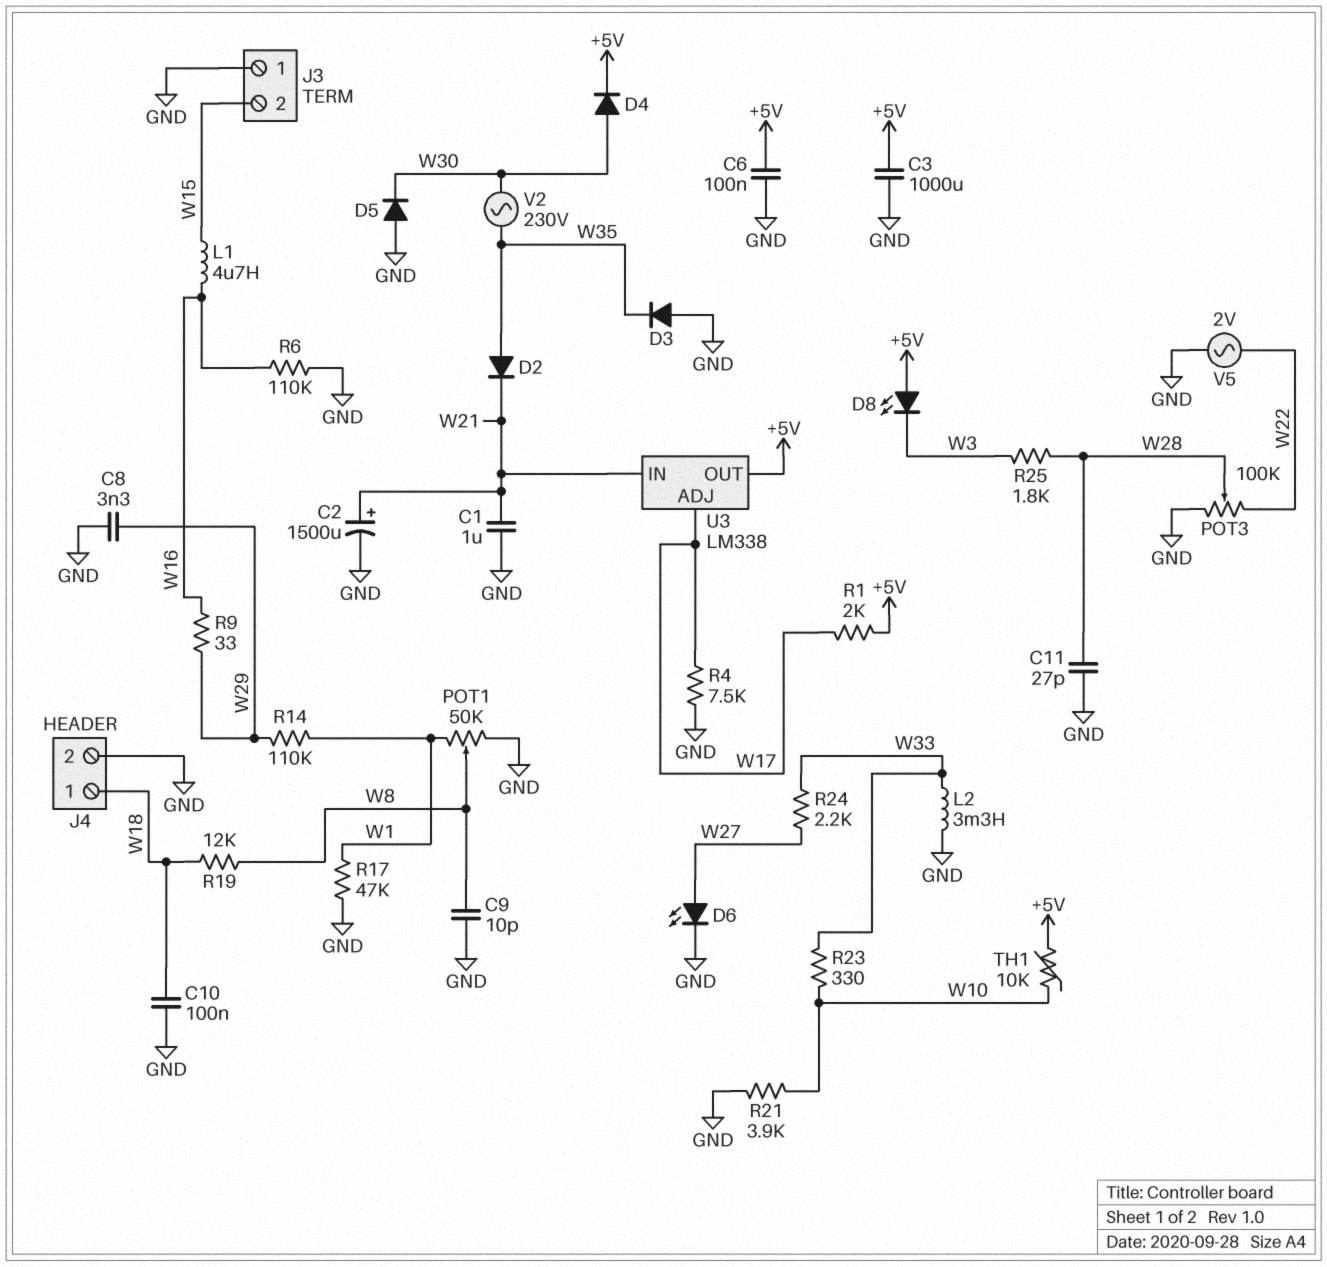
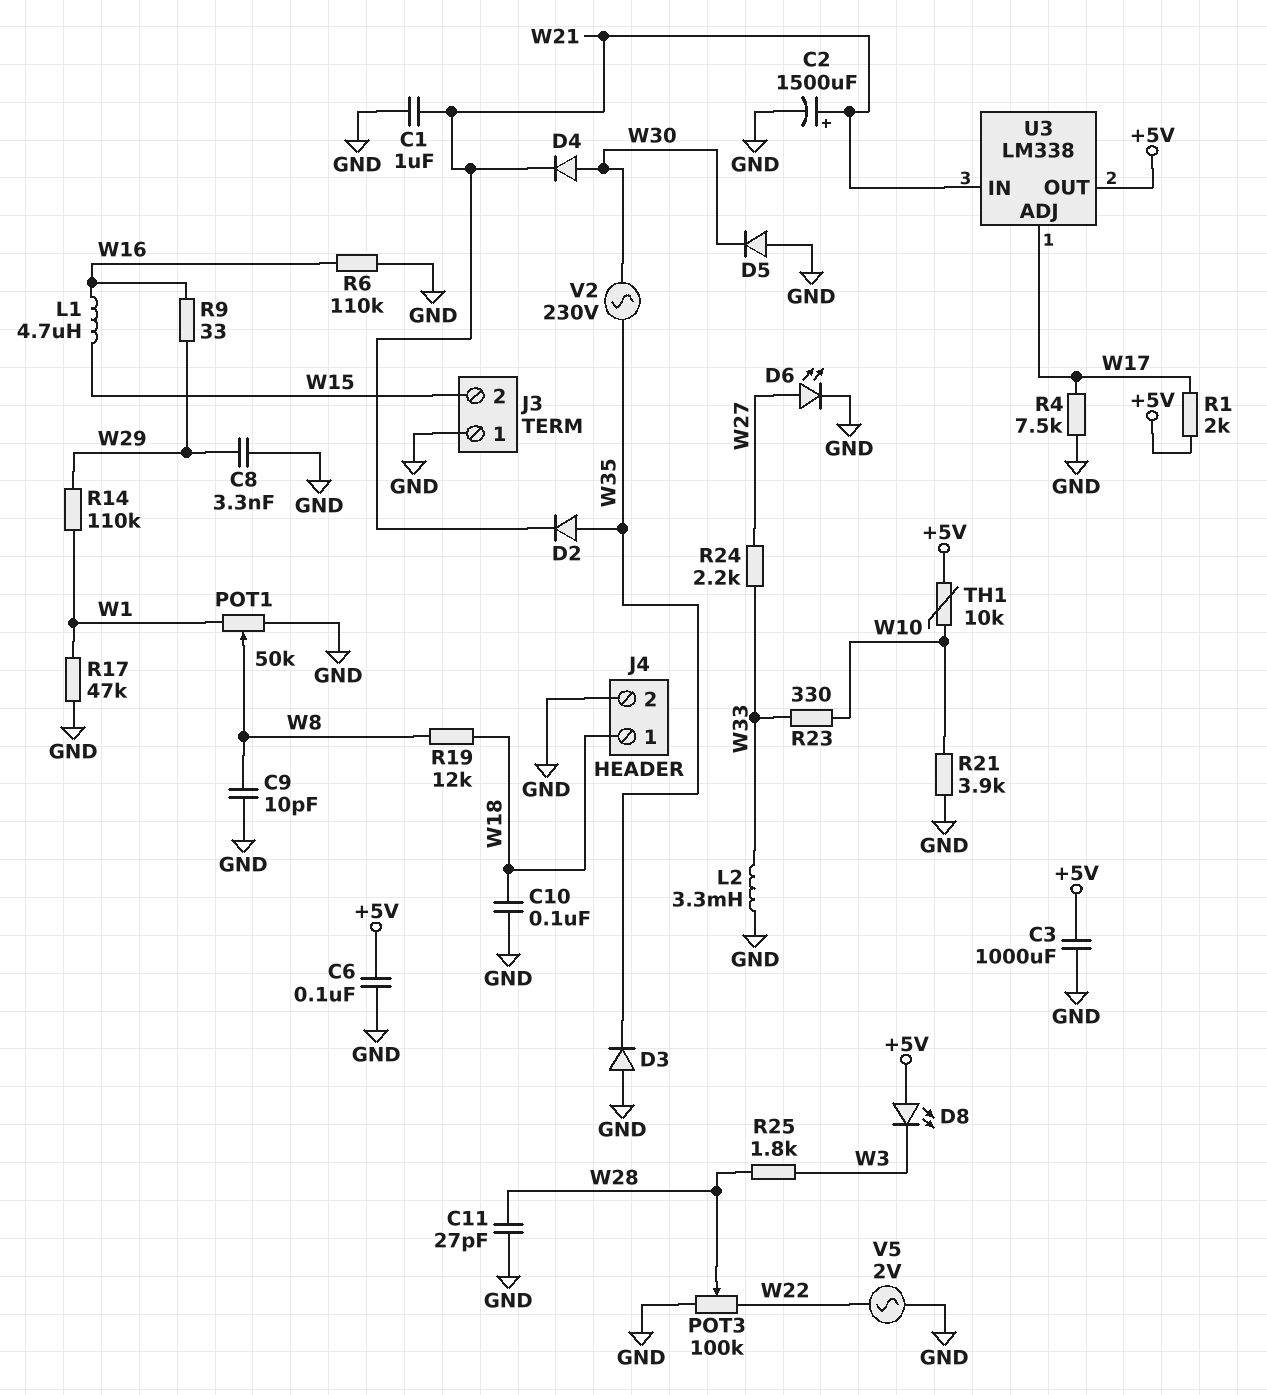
D4: diode (A W30, K +5V) -> diode (A W30, K W21)

